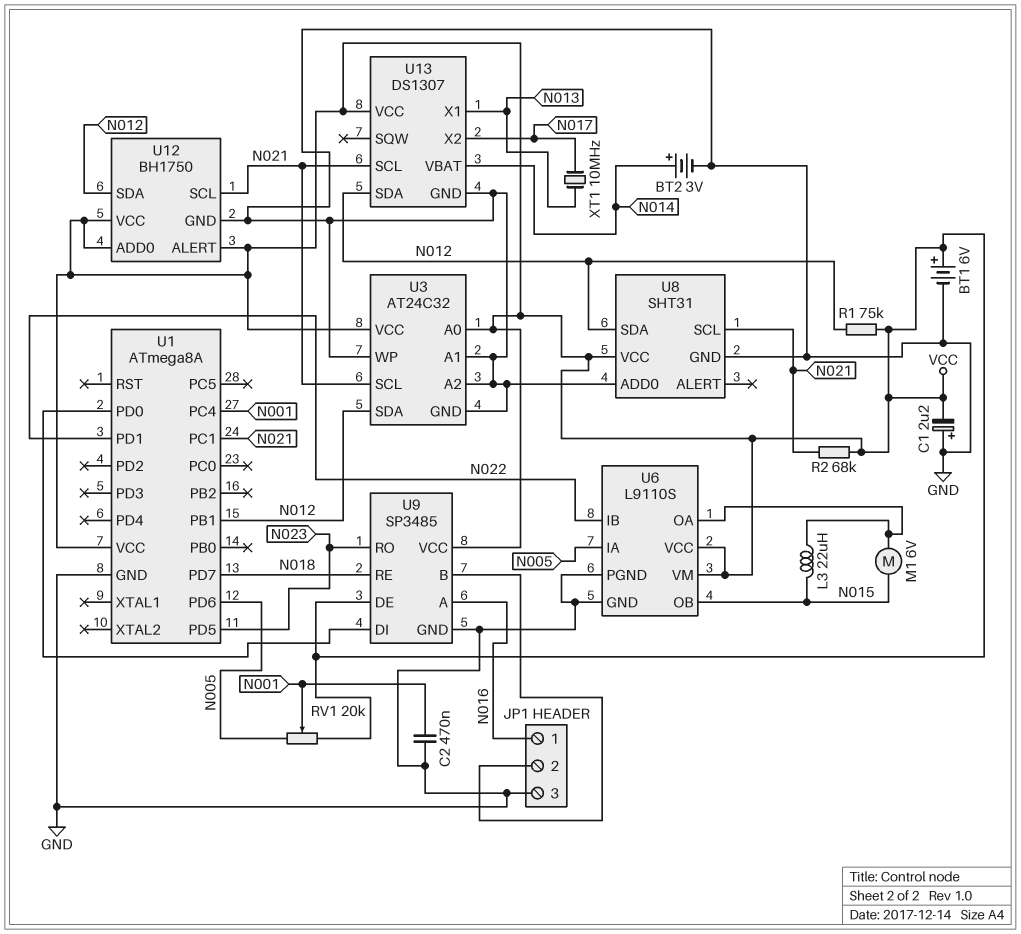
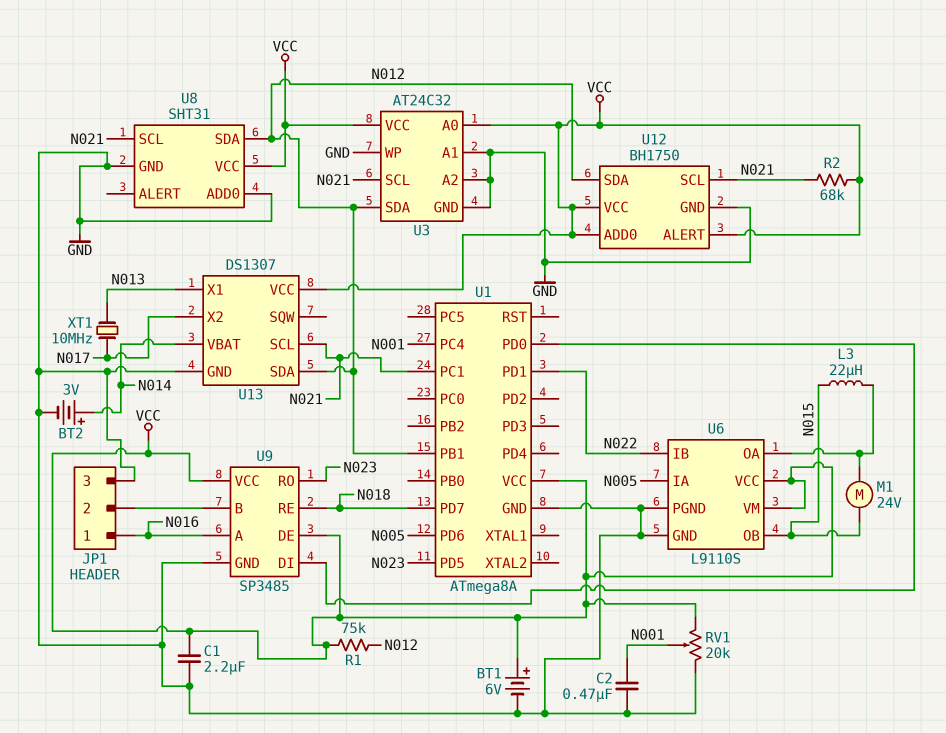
C1: 2.2uF (plus GND, minus VCC) -> 2.2uF (GND, VCC)
M1: motor 6V (N015, U6/OA) -> motor 24V (N015, U6/OA)
RV1: 20k (N005, VCC, wiper N001) -> 20k (GND, VCC, wiper N001)

